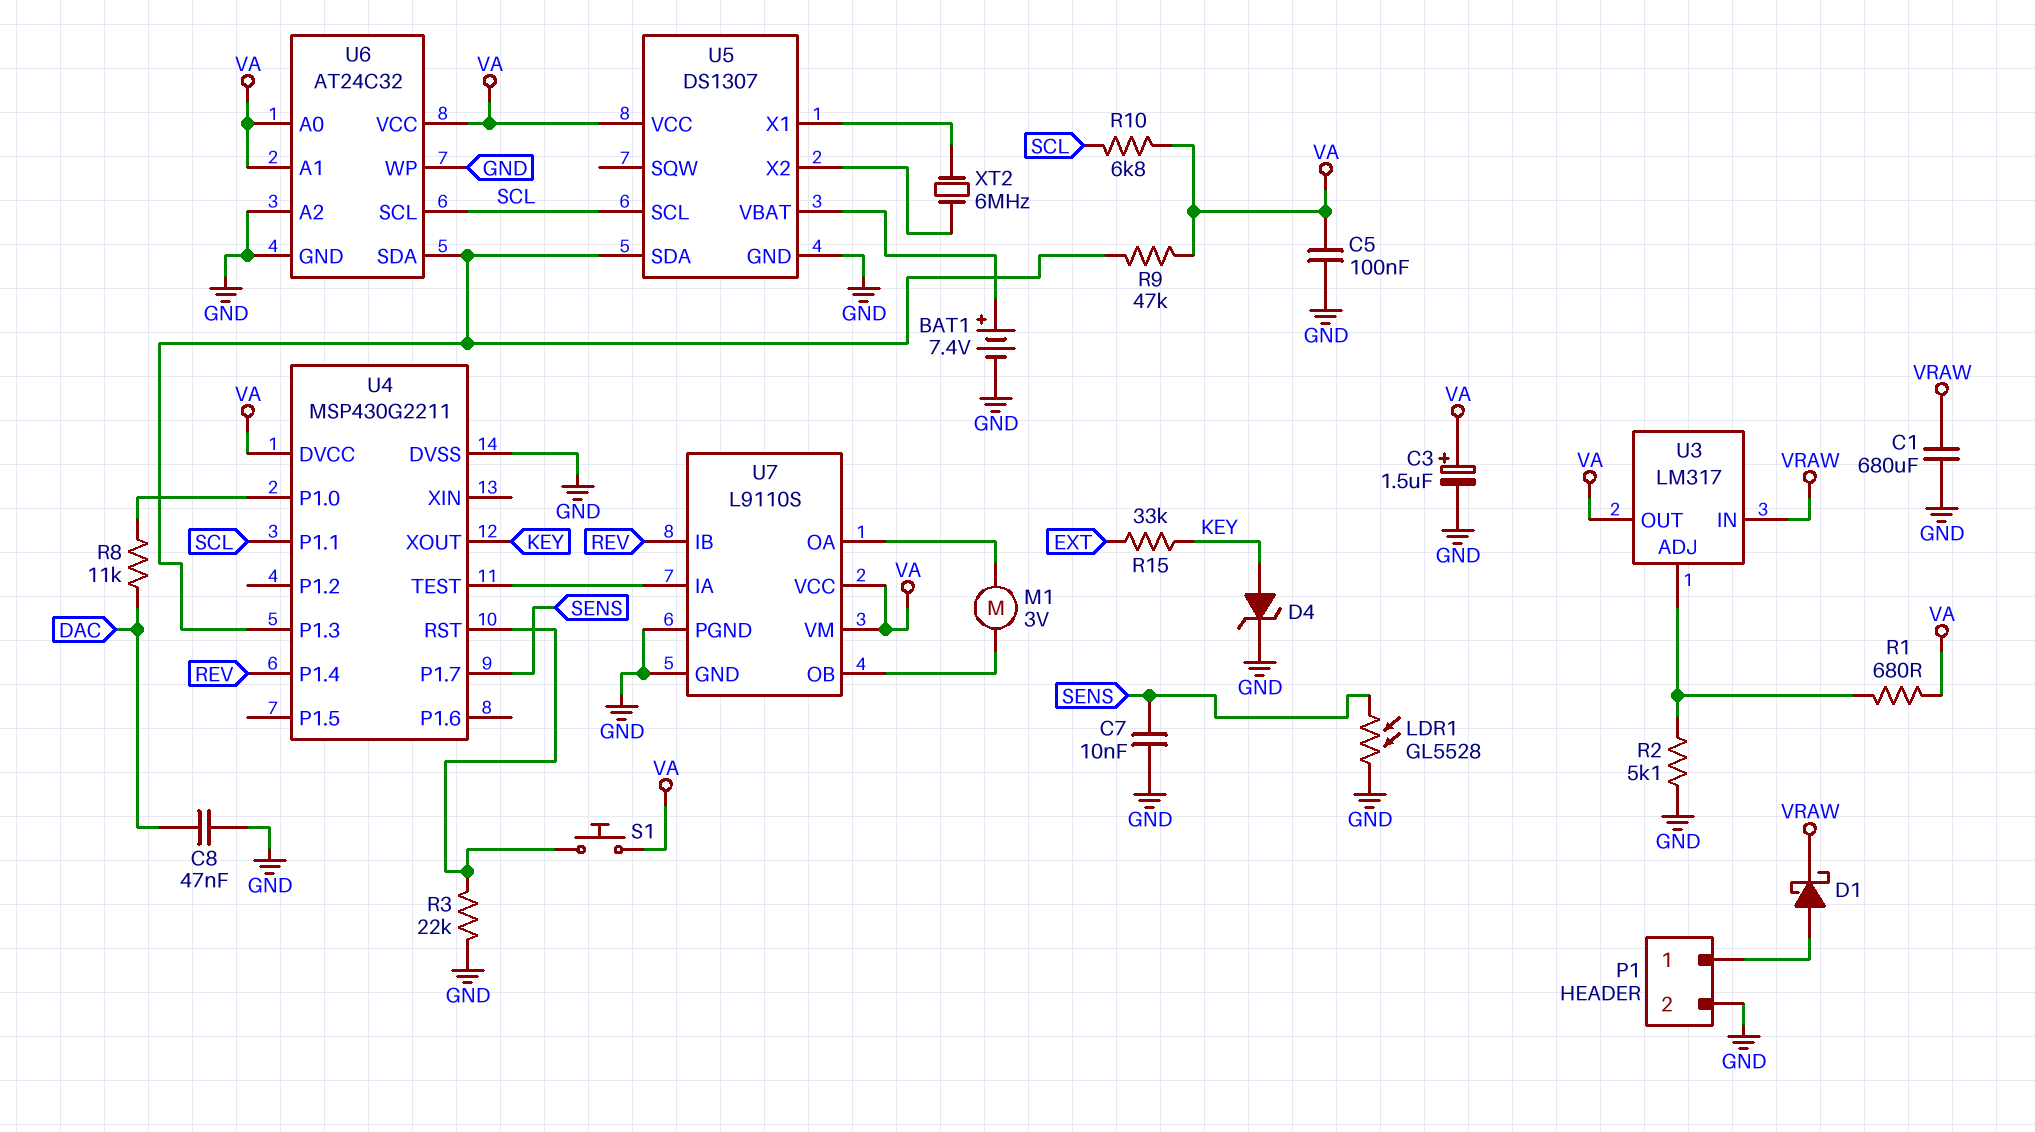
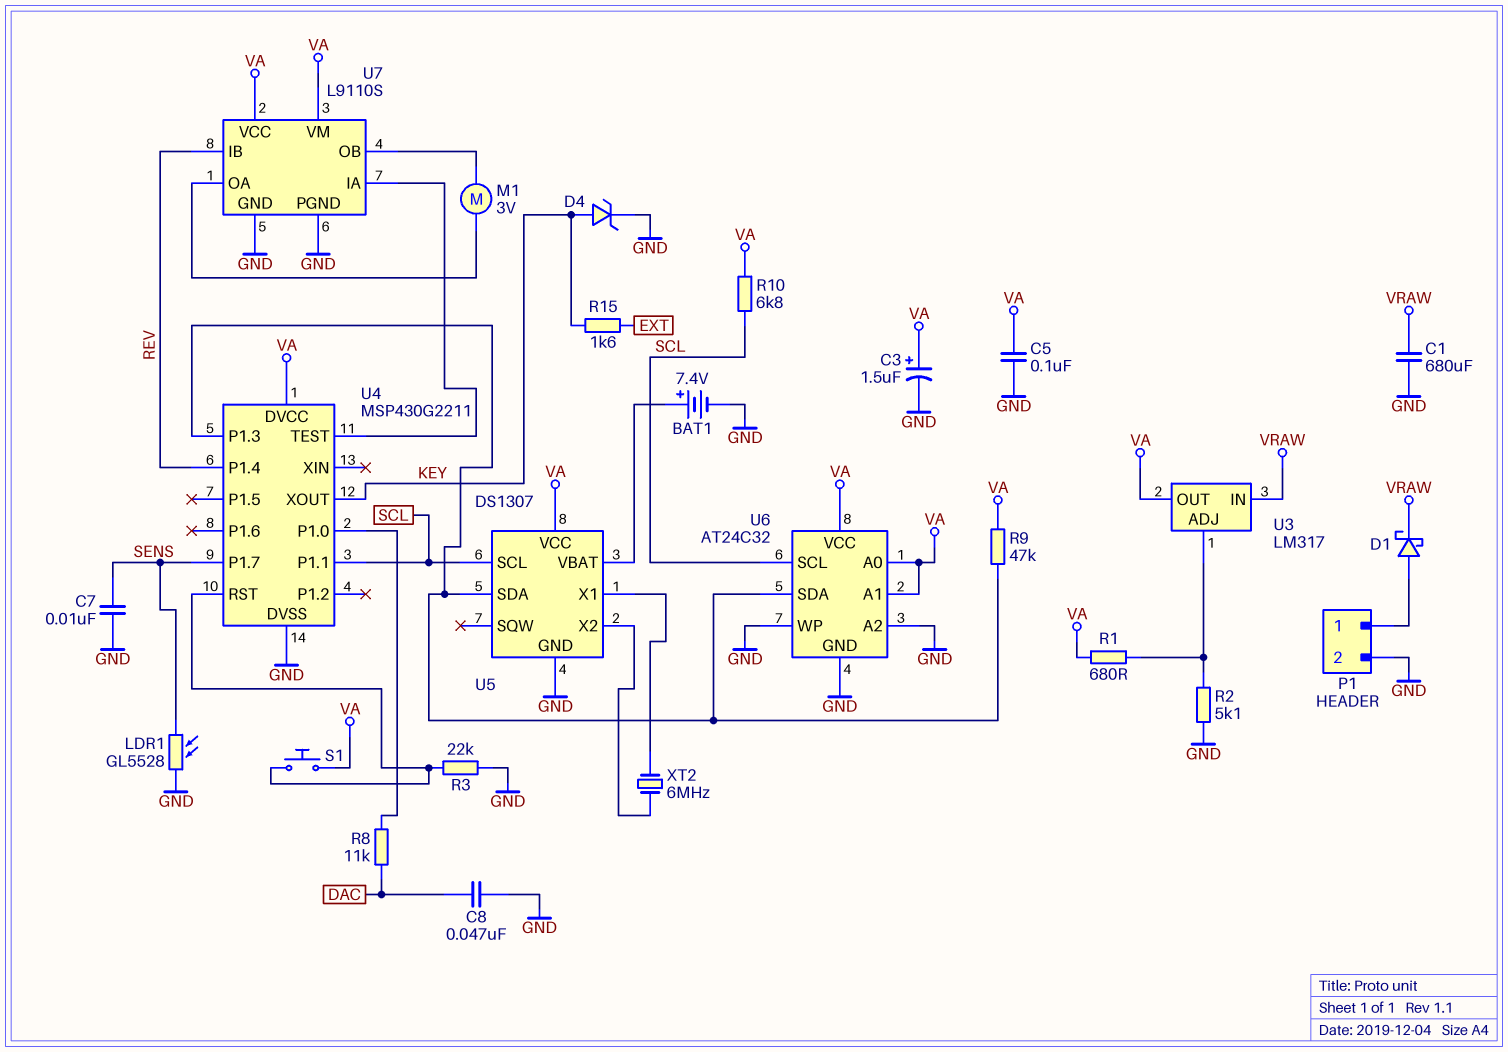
R15: 33k (EXT, KEY) -> 1.6k (EXT, KEY)

